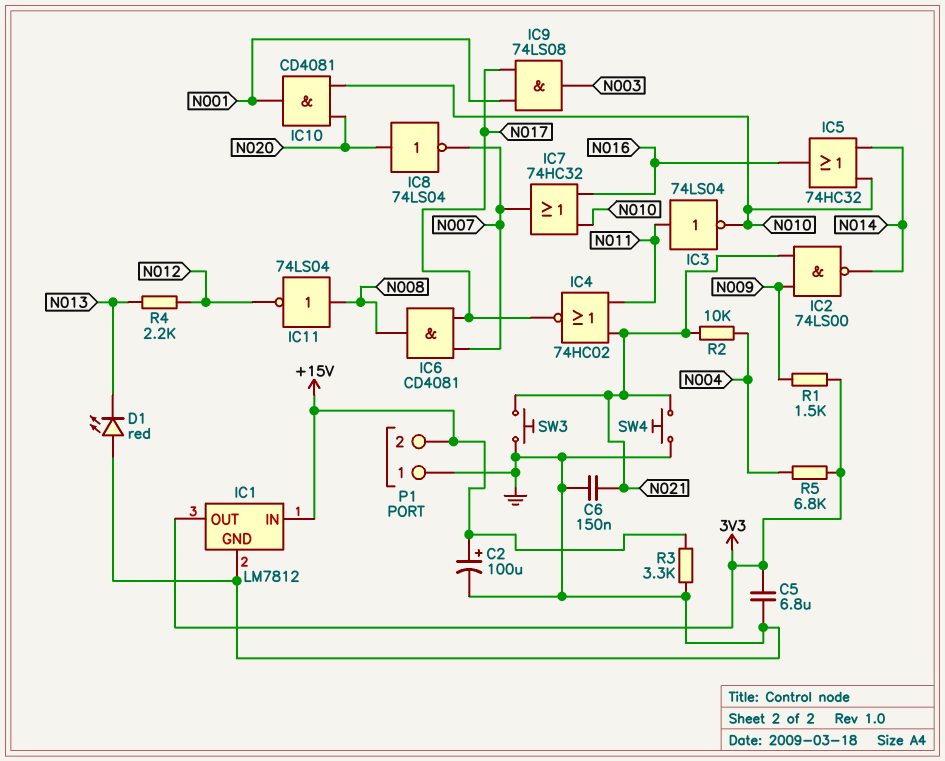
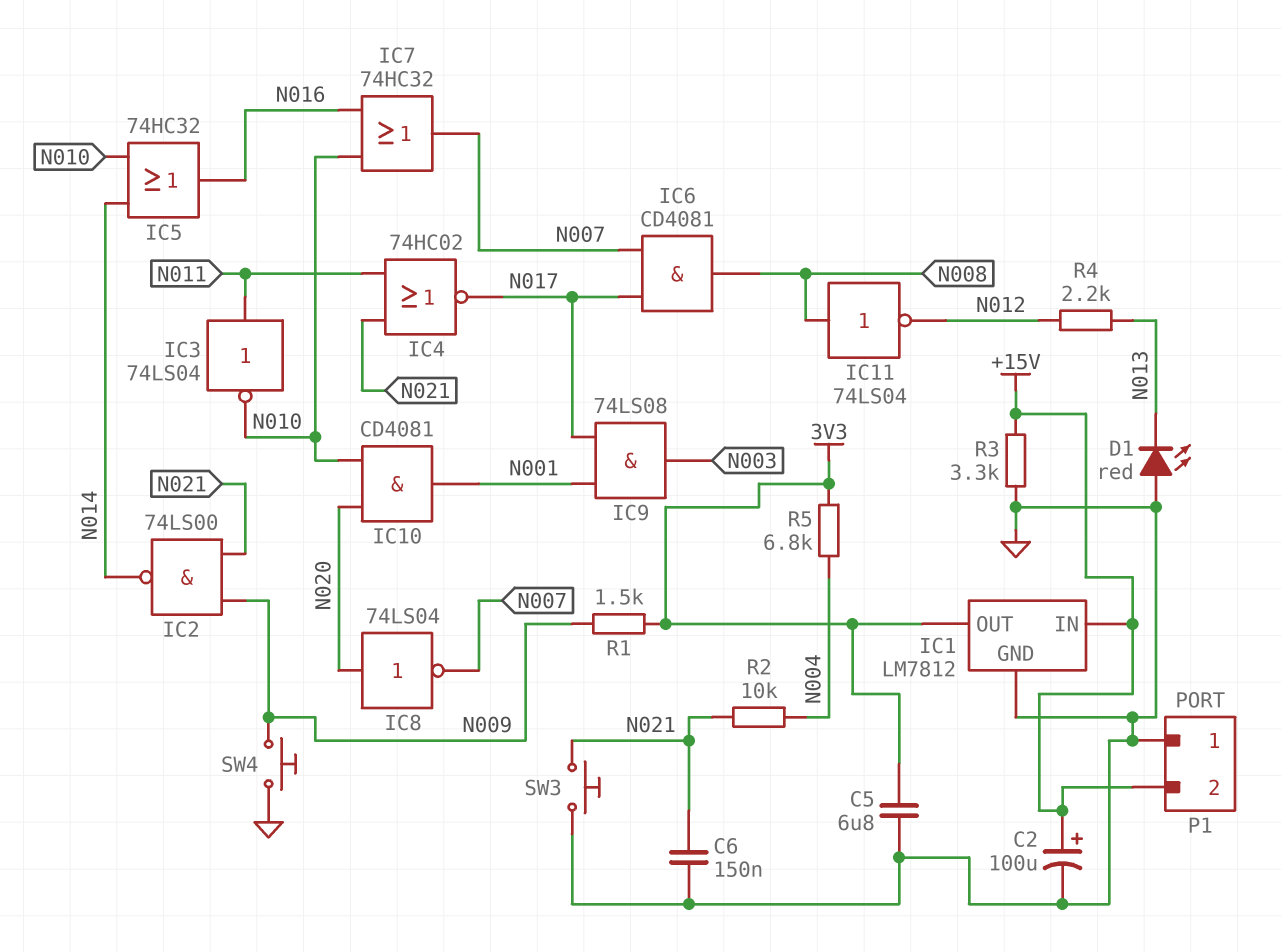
SW4: button (GND, N021) -> button (GND, N009)

